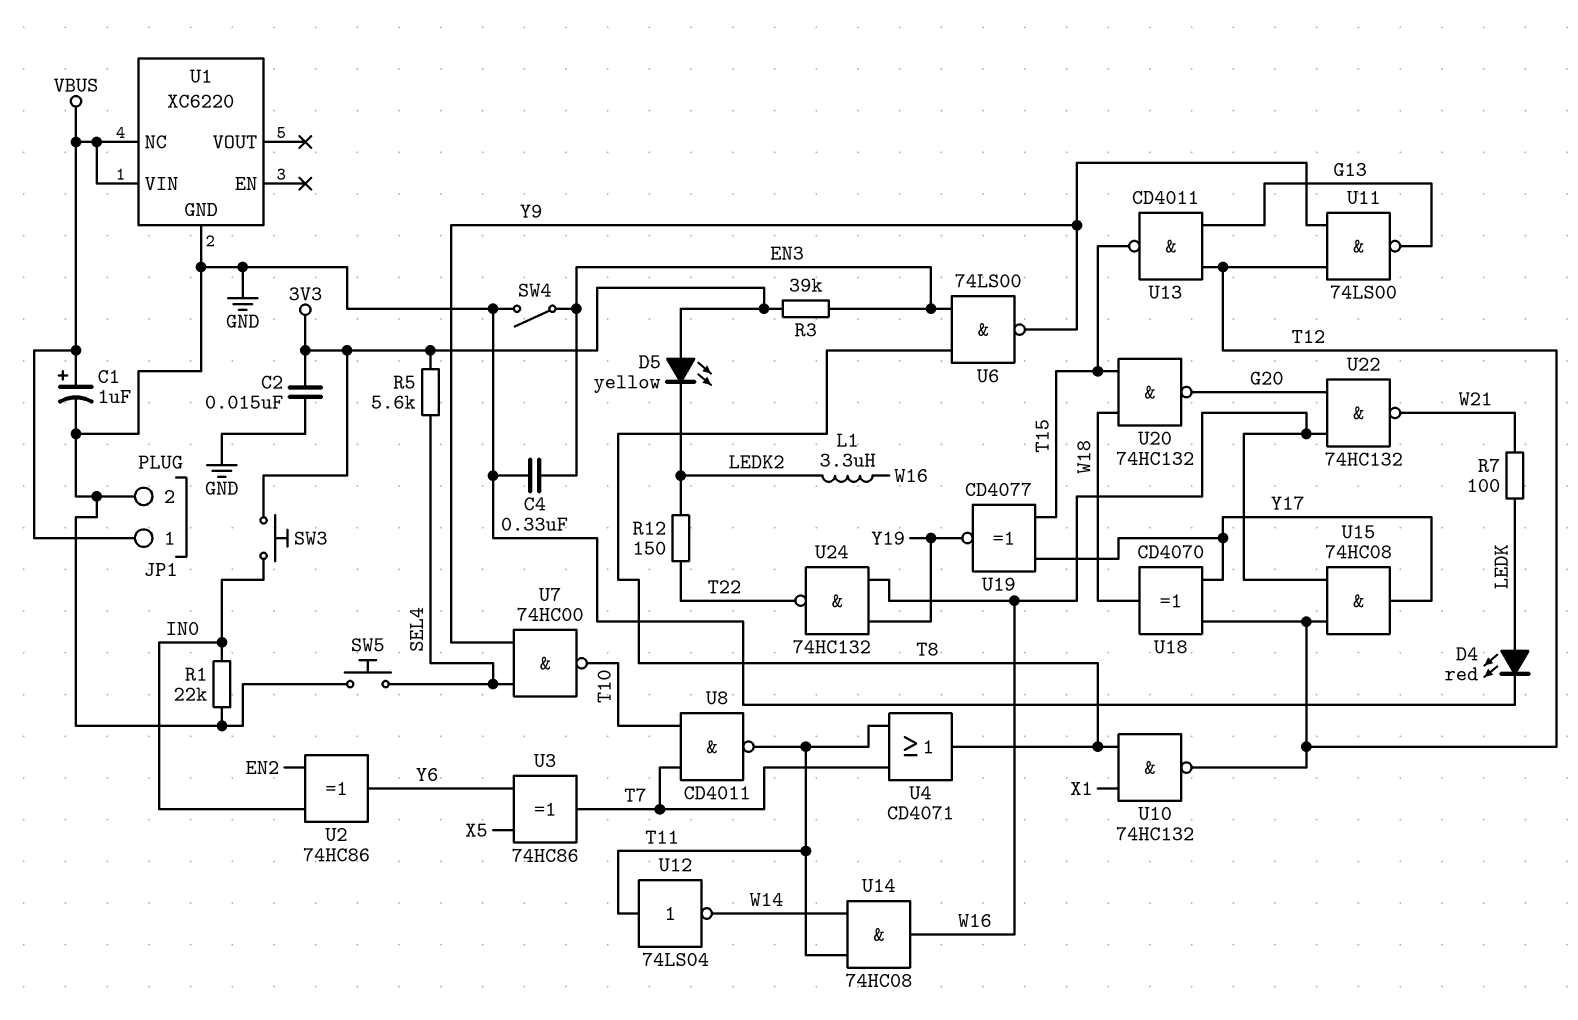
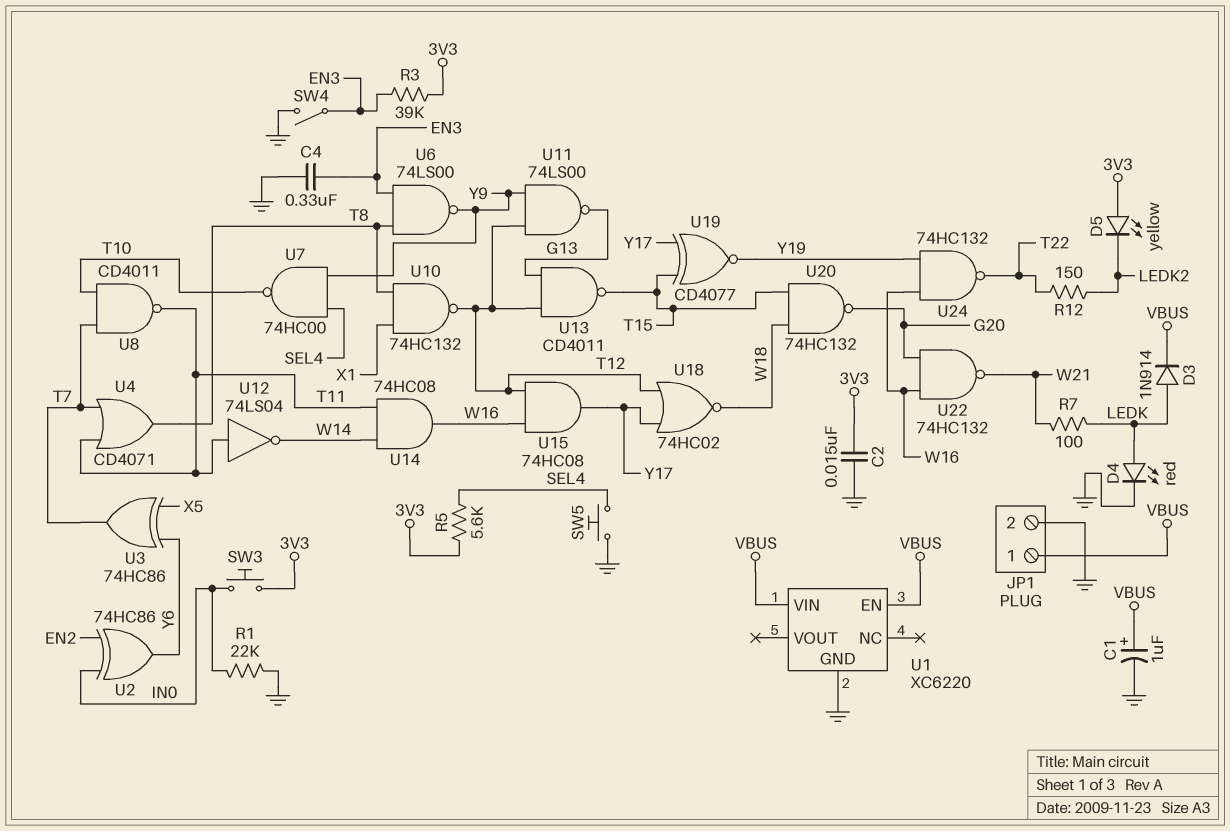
D3: none -> diode 1N914 (A LEDK, K VBUS)
L1: 3.3uH (LEDK2, W16) -> none
U1 pin EN: none -> VBUS
U1 pin NC: VBUS -> none
U18: XOR CD4070 (in T12, in Y17, out W18) -> NOR 74HC02 (in T12, in Y17, out W18)

